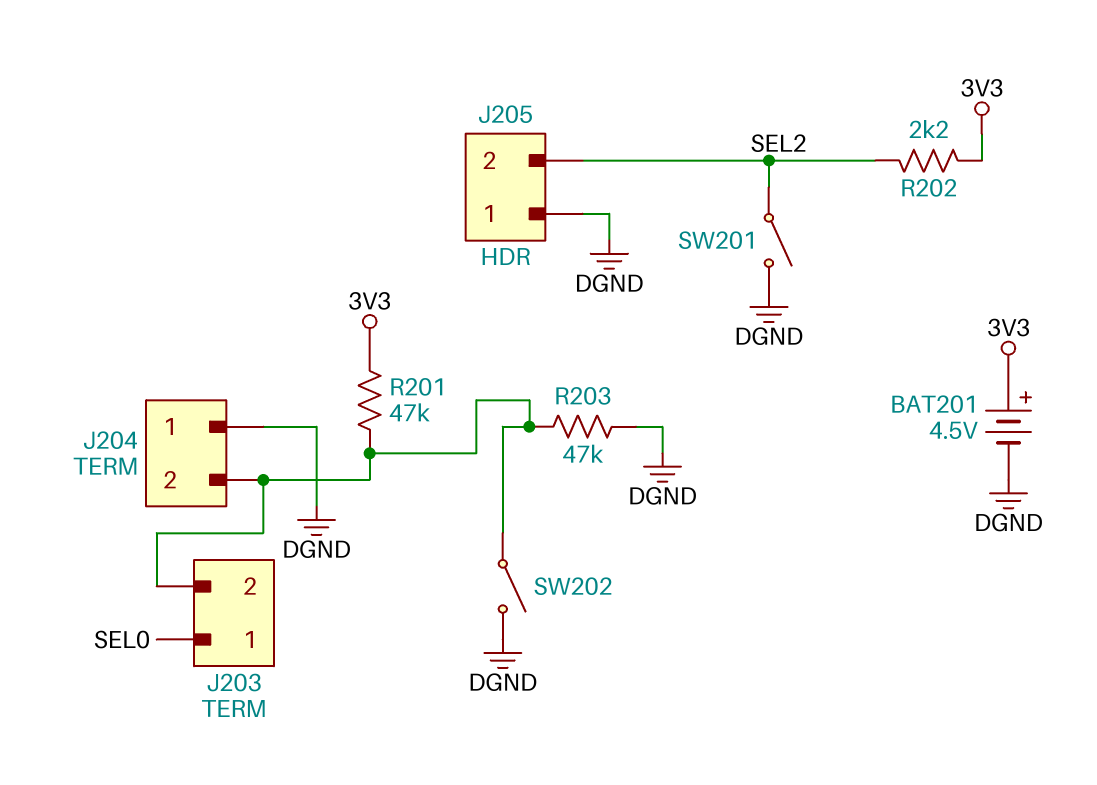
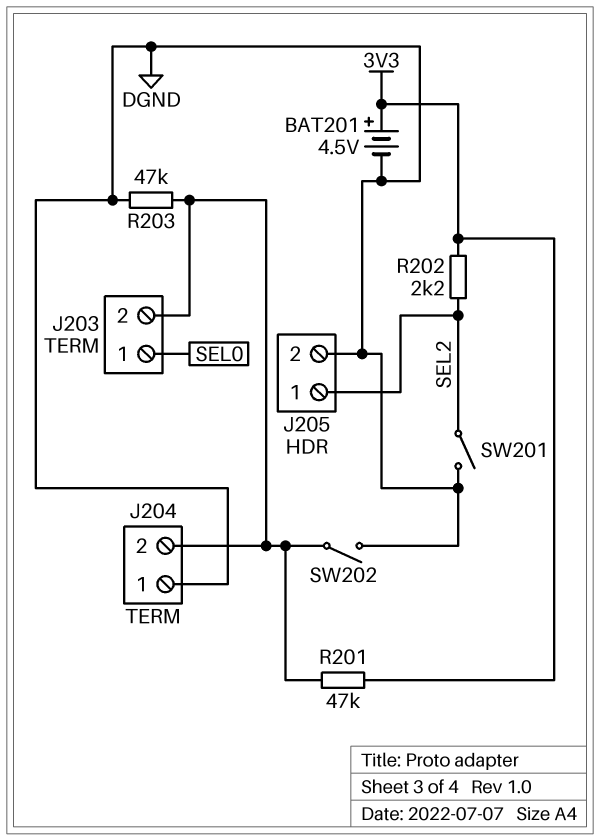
J205 pin 1: DGND -> SEL2
J205 pin 2: SEL2 -> DGND

